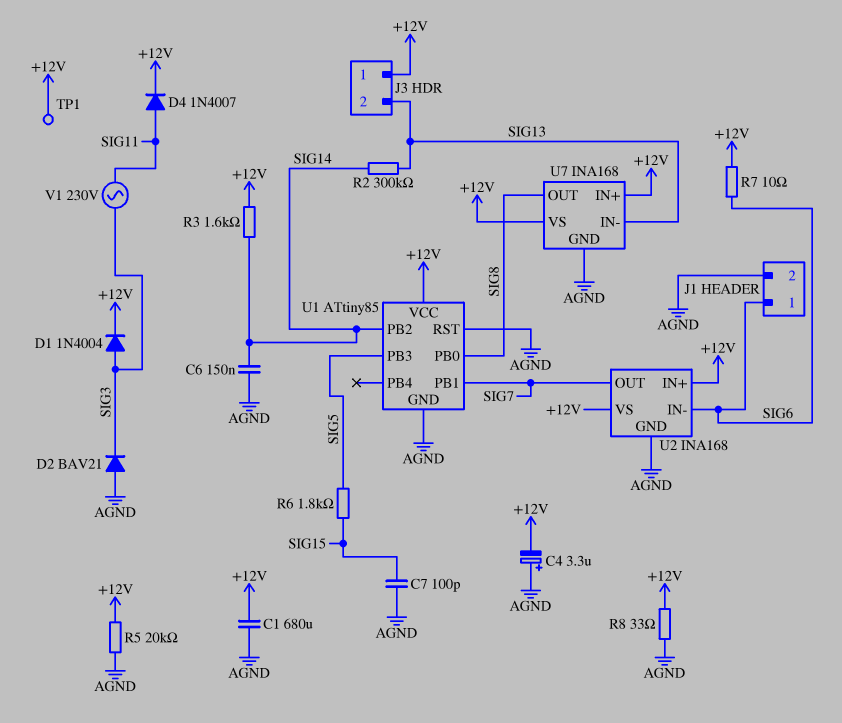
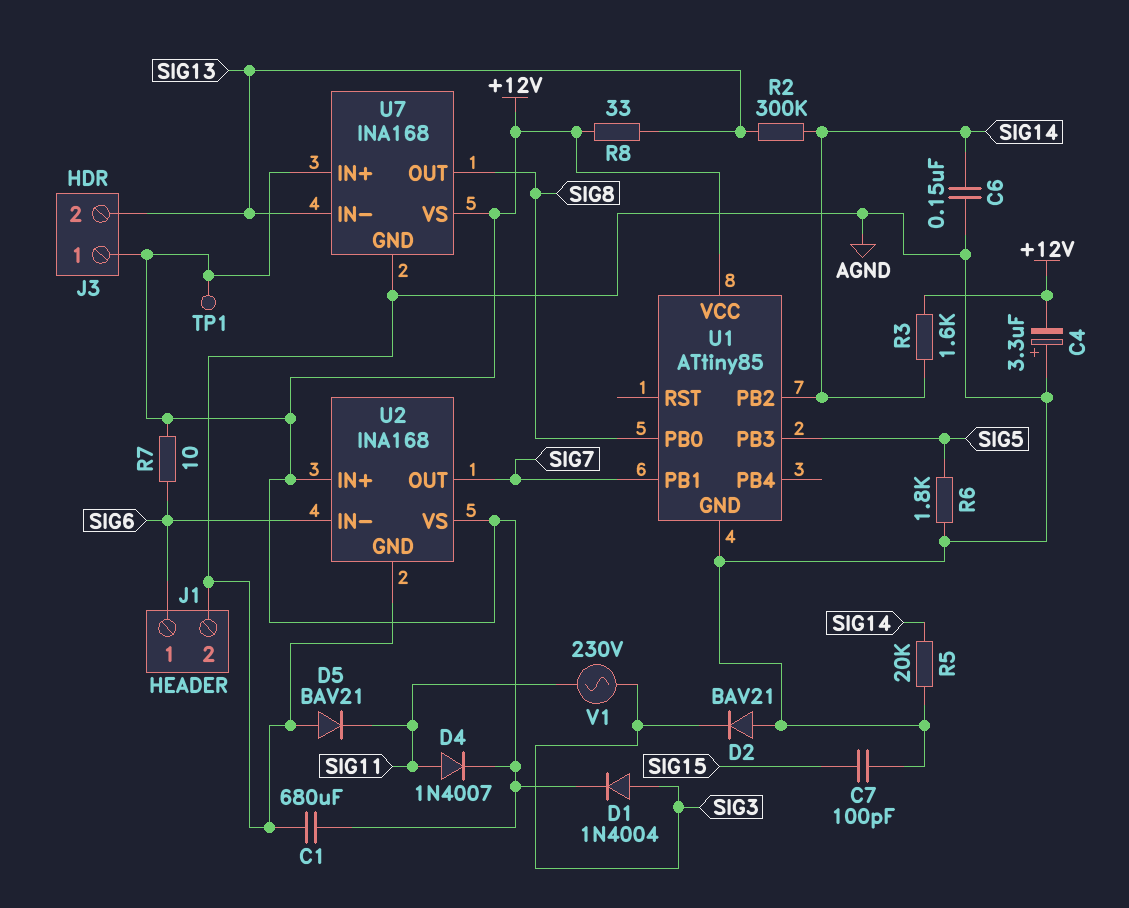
D5: none -> diode BAV21 (A AGND, K SIG11)
R5: 20k (+12V, AGND) -> 20k (AGND, SIG14)
R6: 1.8k (SIG5, SIG15) -> 1.8k (AGND, SIG5)
R8: 33 (+12V, AGND) -> 33 (+12V, SIG13)
U1 pin RST: AGND -> none

